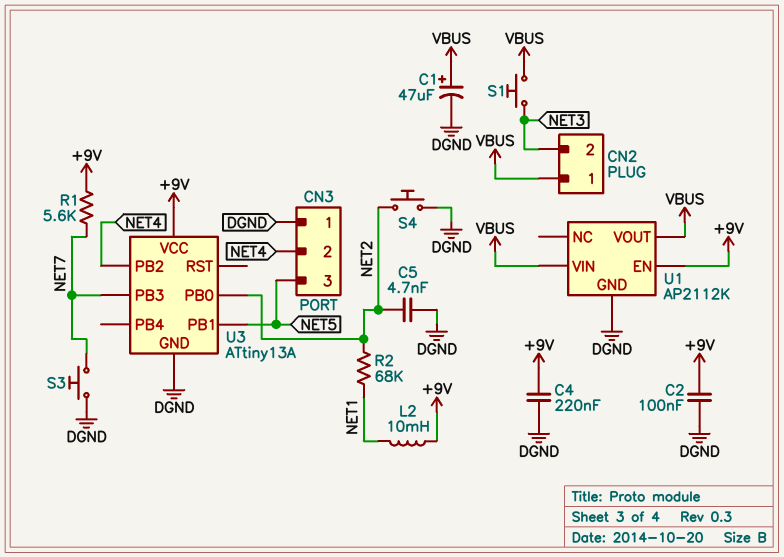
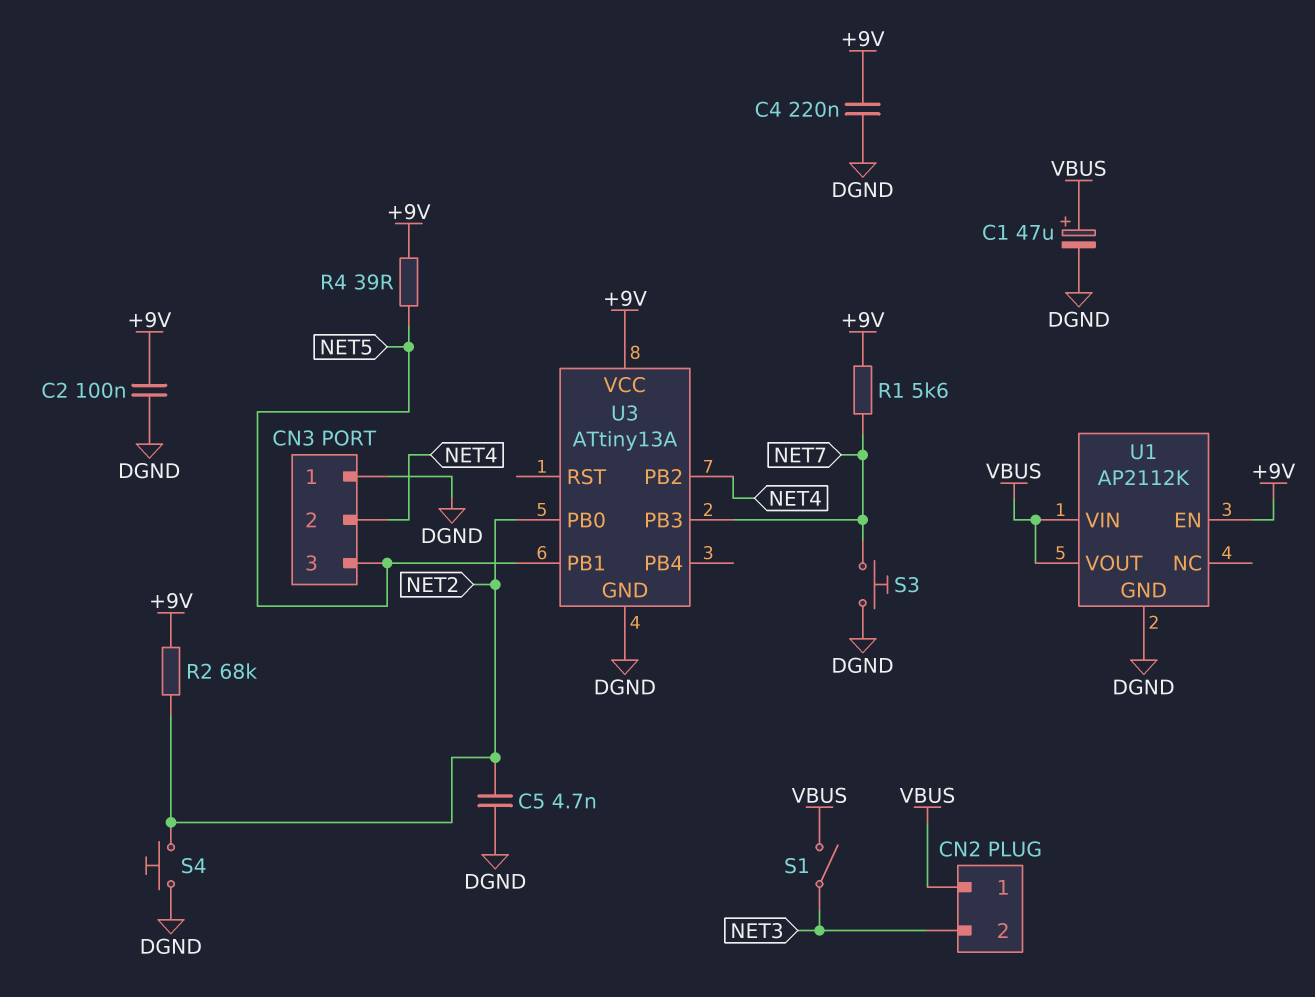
L2: 10mH (+9V, NET1) -> none
R2: 68k (NET1, NET2) -> 68k (+9V, NET2)
R4: none -> 39 (+9V, NET5)
S1: button (NET3, VBUS) -> switch (NET3, VBUS)

